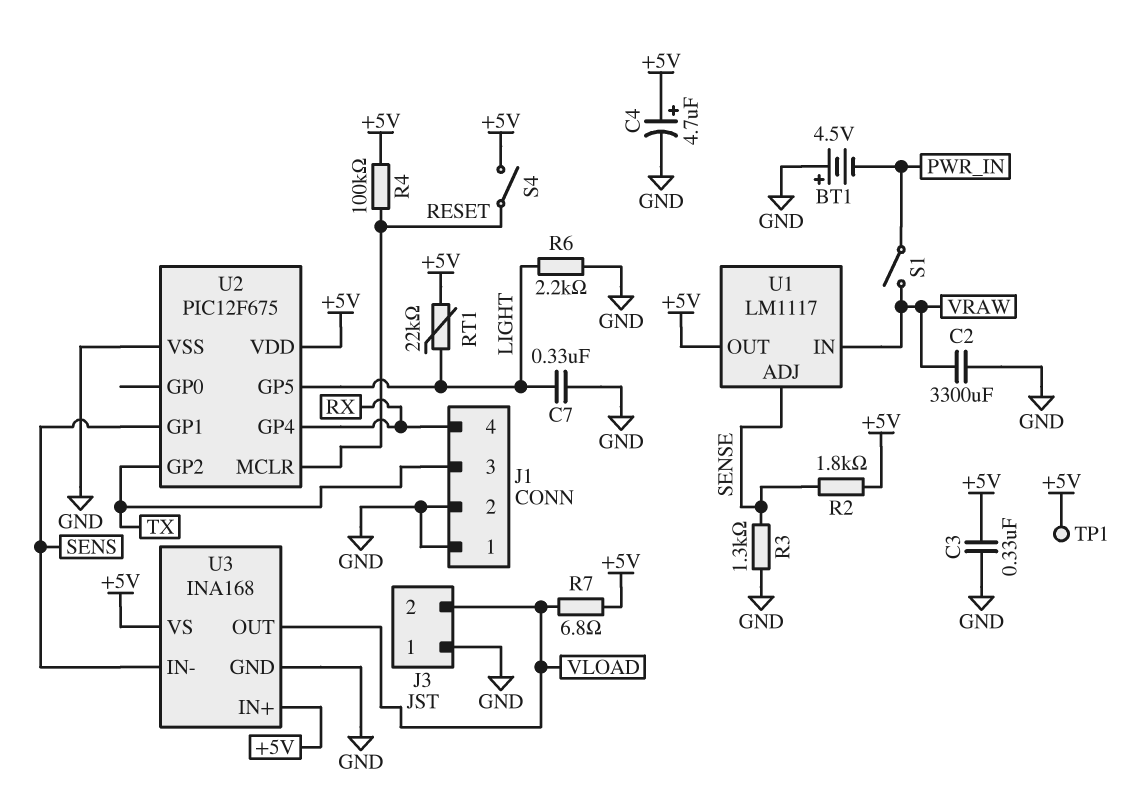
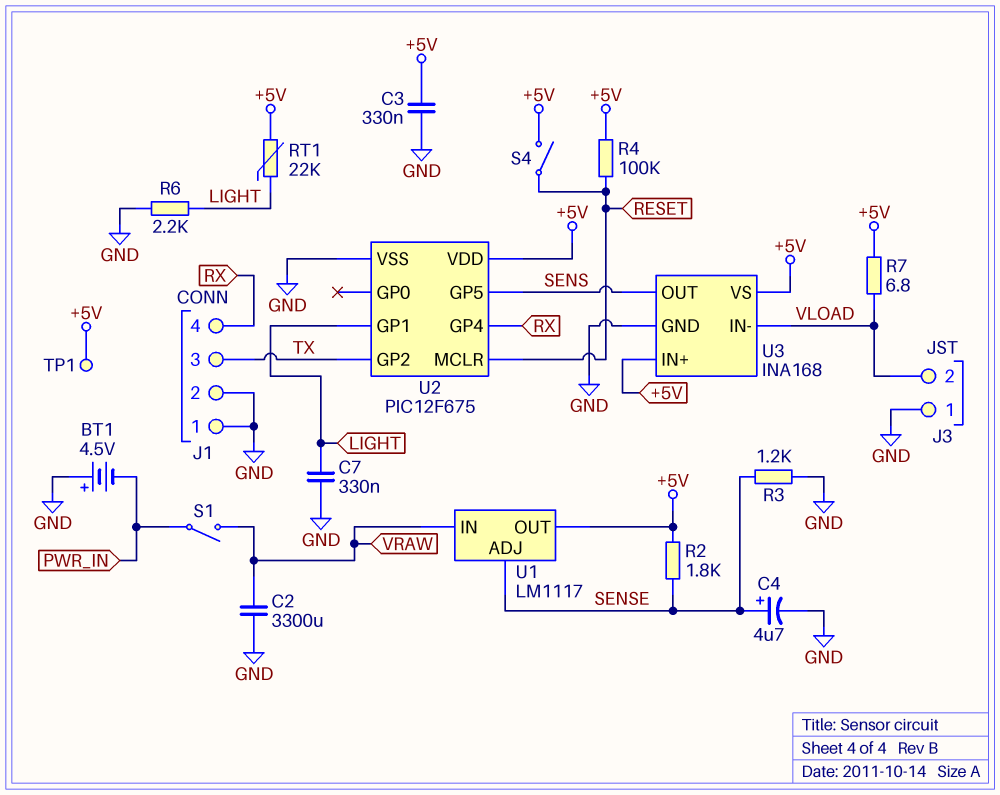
C4: 4.7uF (plus +5V, minus GND) -> 4.7uF (plus SENSE, minus GND)
R3: 1.3k (GND, SENSE) -> 1.2k (GND, SENSE)
U2 pin GP1: SENS -> LIGHT
U2 pin GP5: LIGHT -> SENS
U3 pin IN-: SENS -> VLOAD
U3 pin OUT: VLOAD -> SENS

